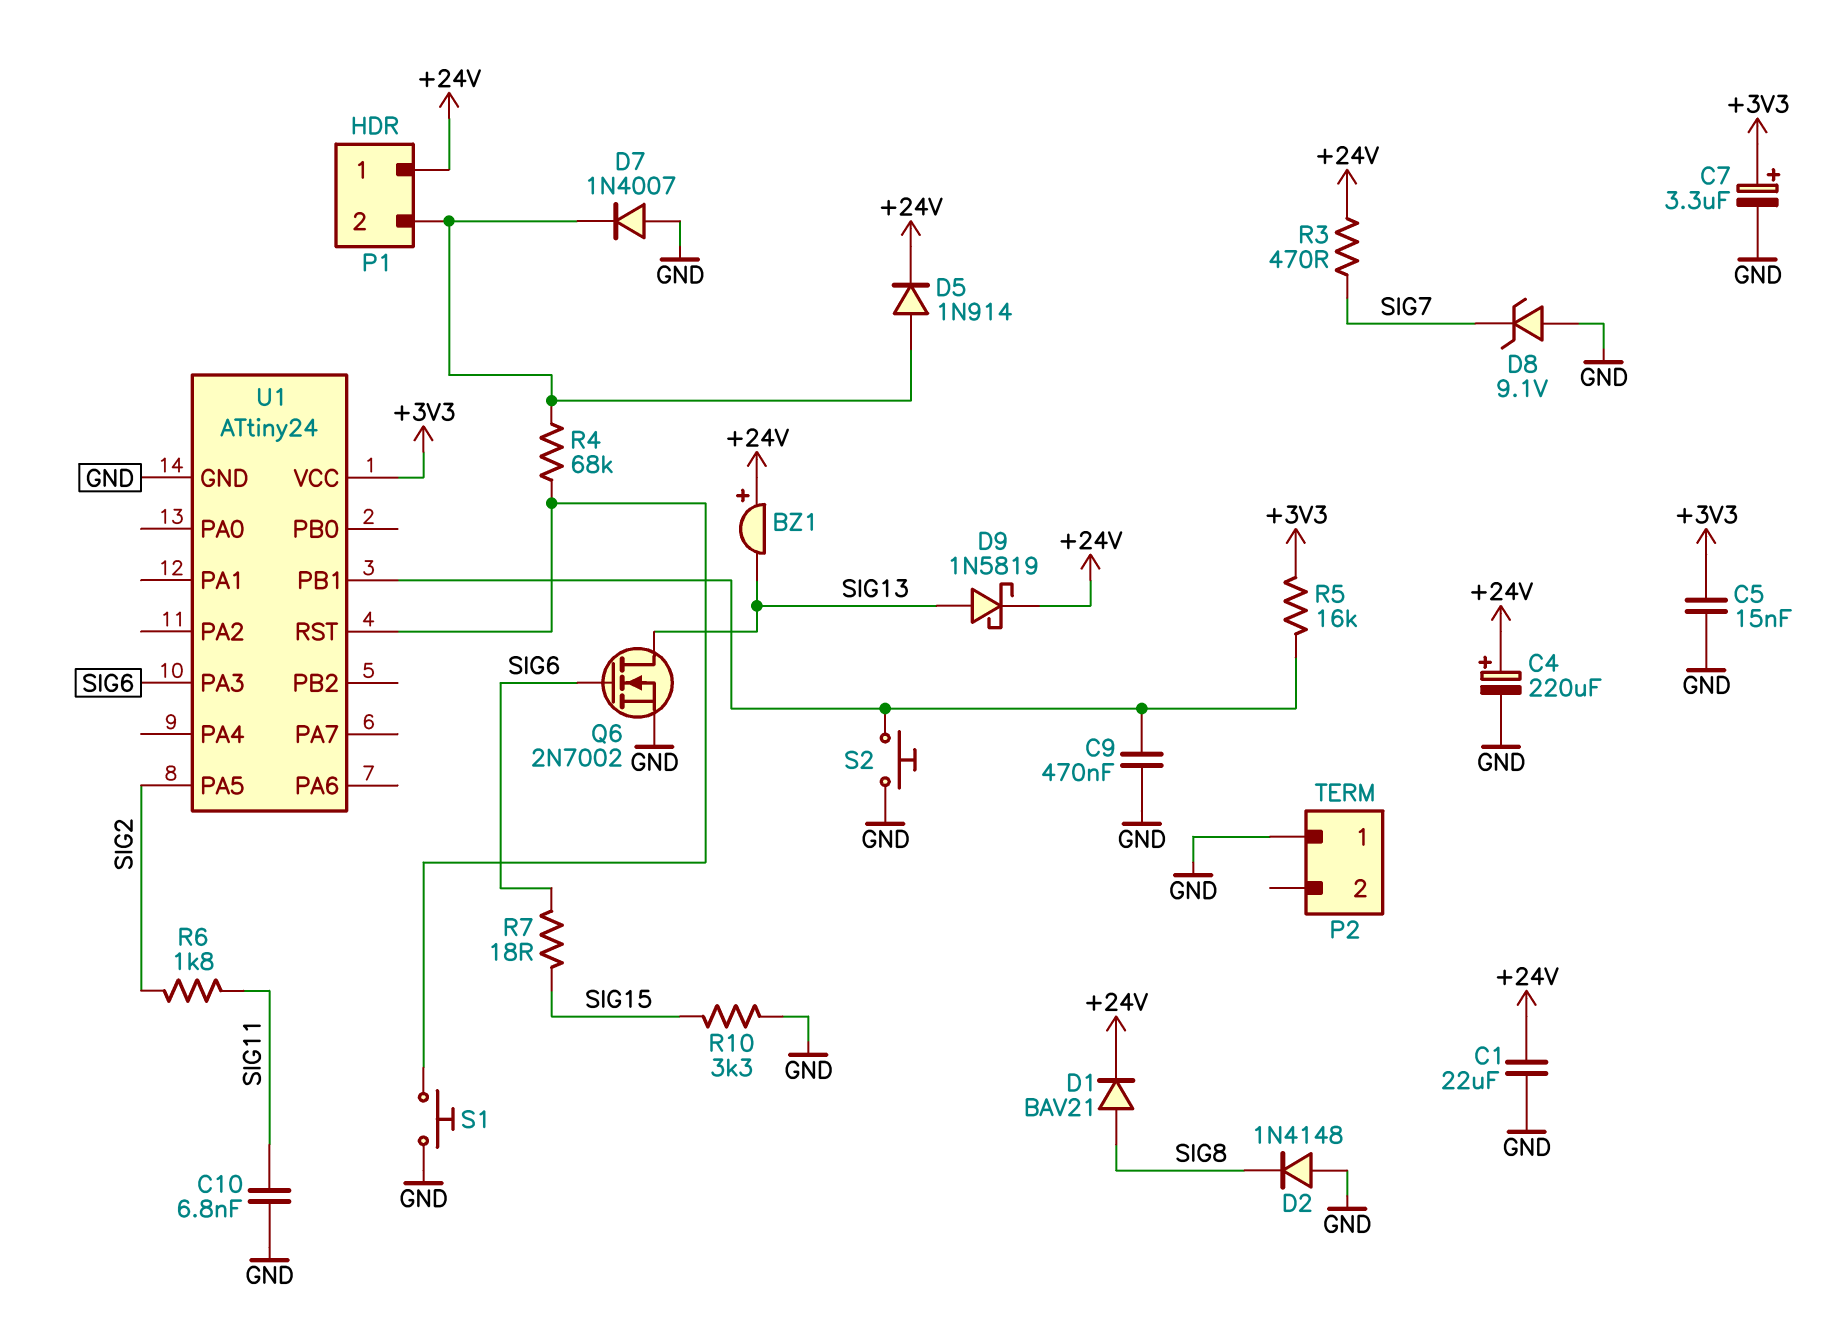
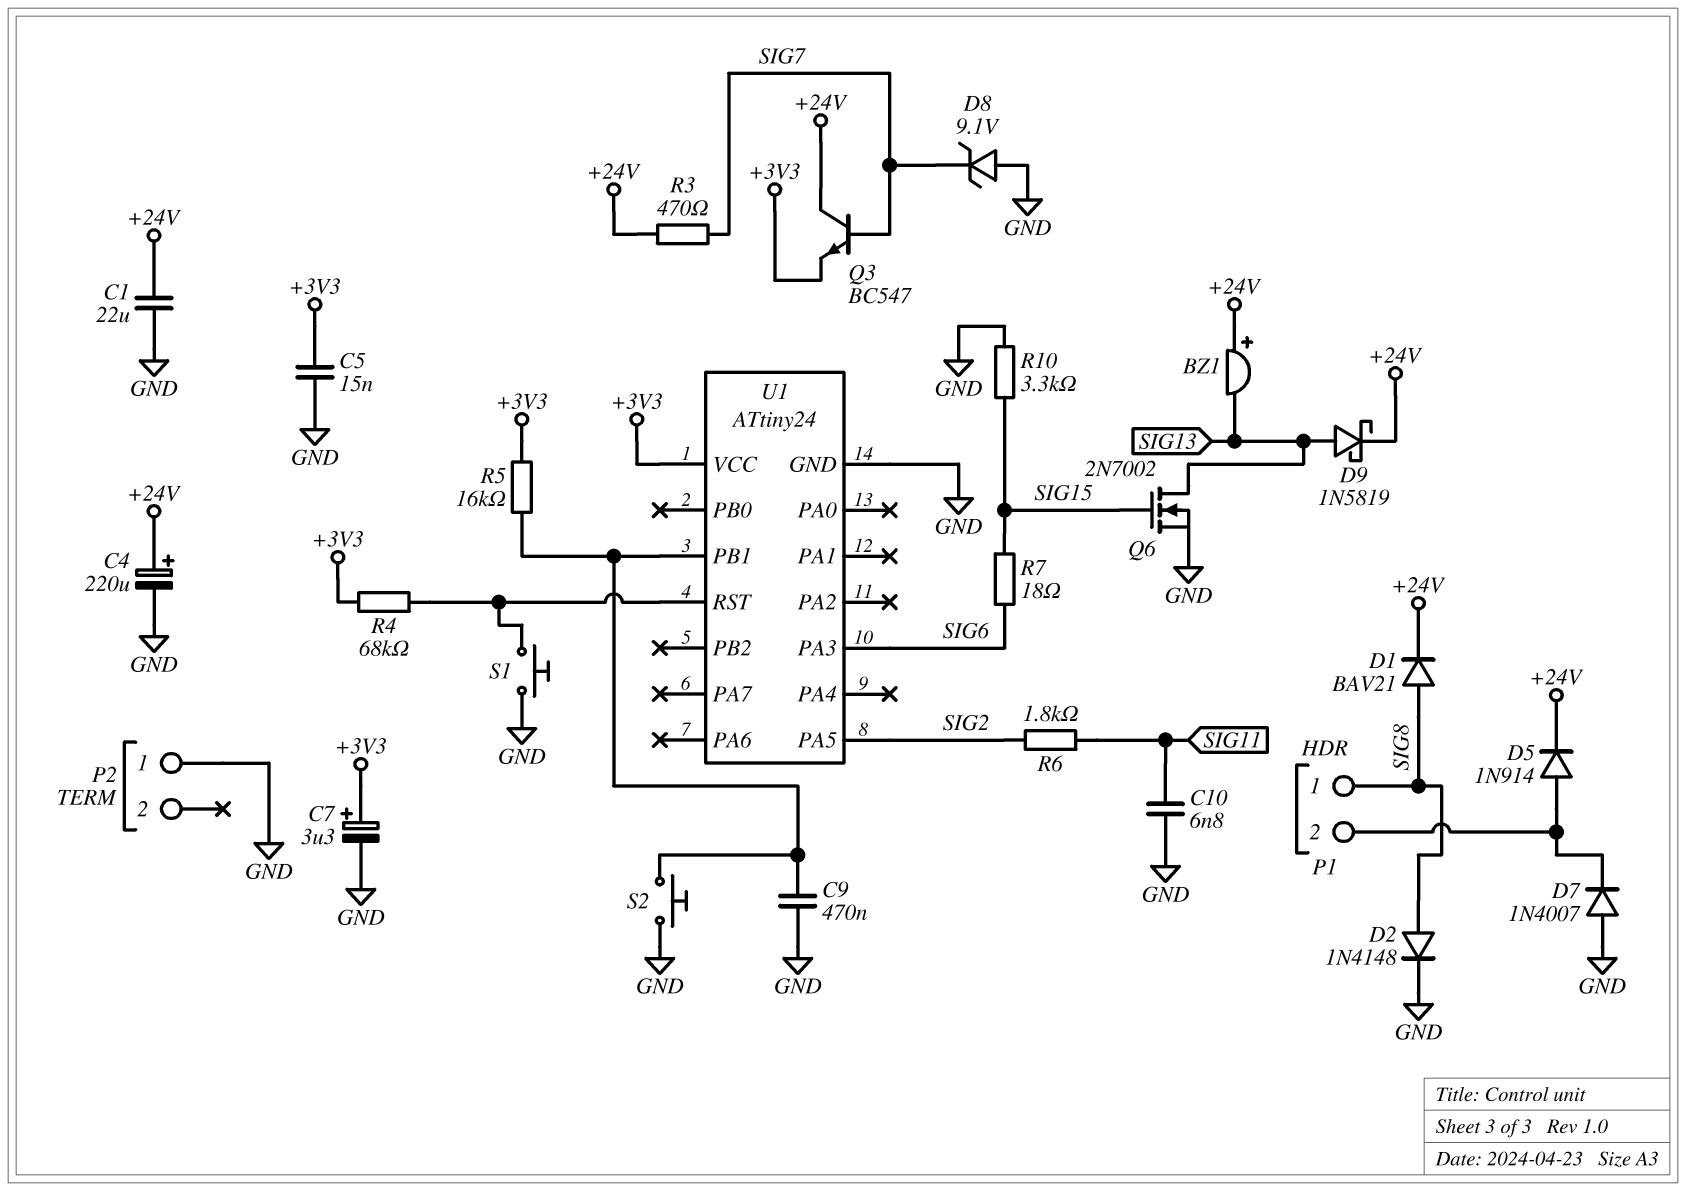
D2: diode 1N4148 (A GND, K SIG8) -> diode 1N4148 (A SIG8, K GND)
P1 pin 1: +24V -> SIG8
Q3: none -> NPN BC547 (B SIG7, C +24V, E +3V3)
Q6: NMOS 2N7002 (G SIG6, D SIG13, S GND) -> NMOS 2N7002 (G SIG15, D SIG13, S GND)
R4: 68k (P1/2, U1/RST) -> 68k (+3V3, U1/RST)

